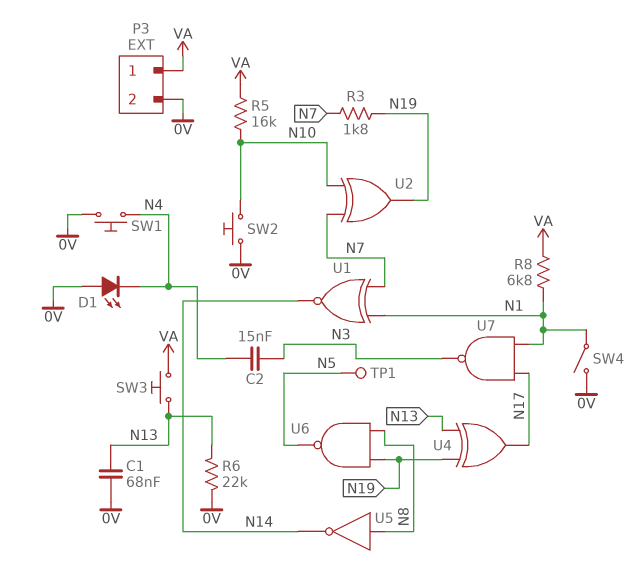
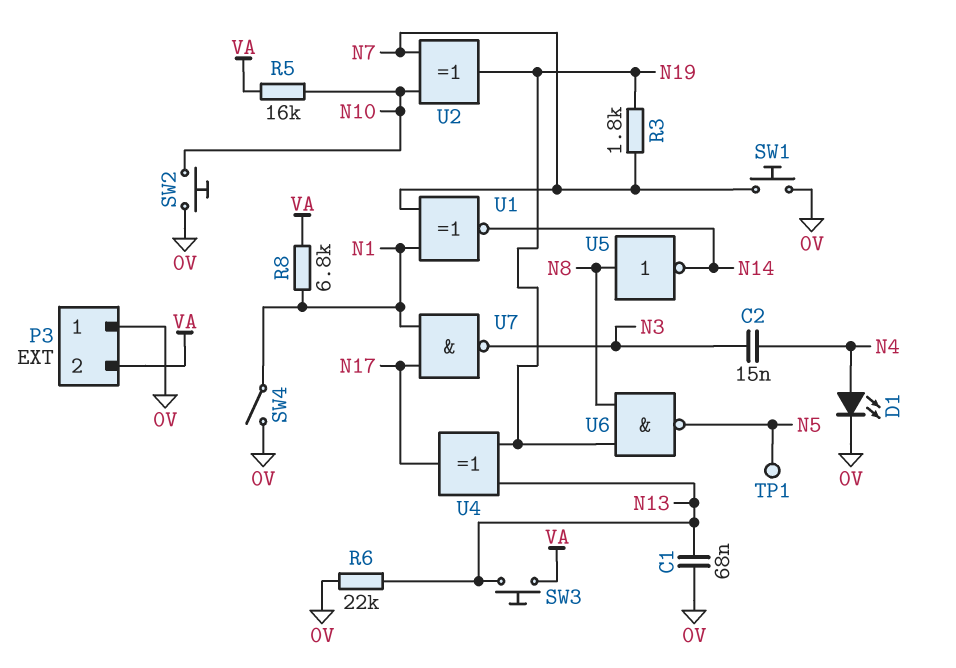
D1: LED (A 0V, K N4) -> LED (A N4, K 0V)
P3 pin 1: VA -> 0V
P3 pin 2: 0V -> VA
SW1: button (0V, N4) -> button (0V, N7)

